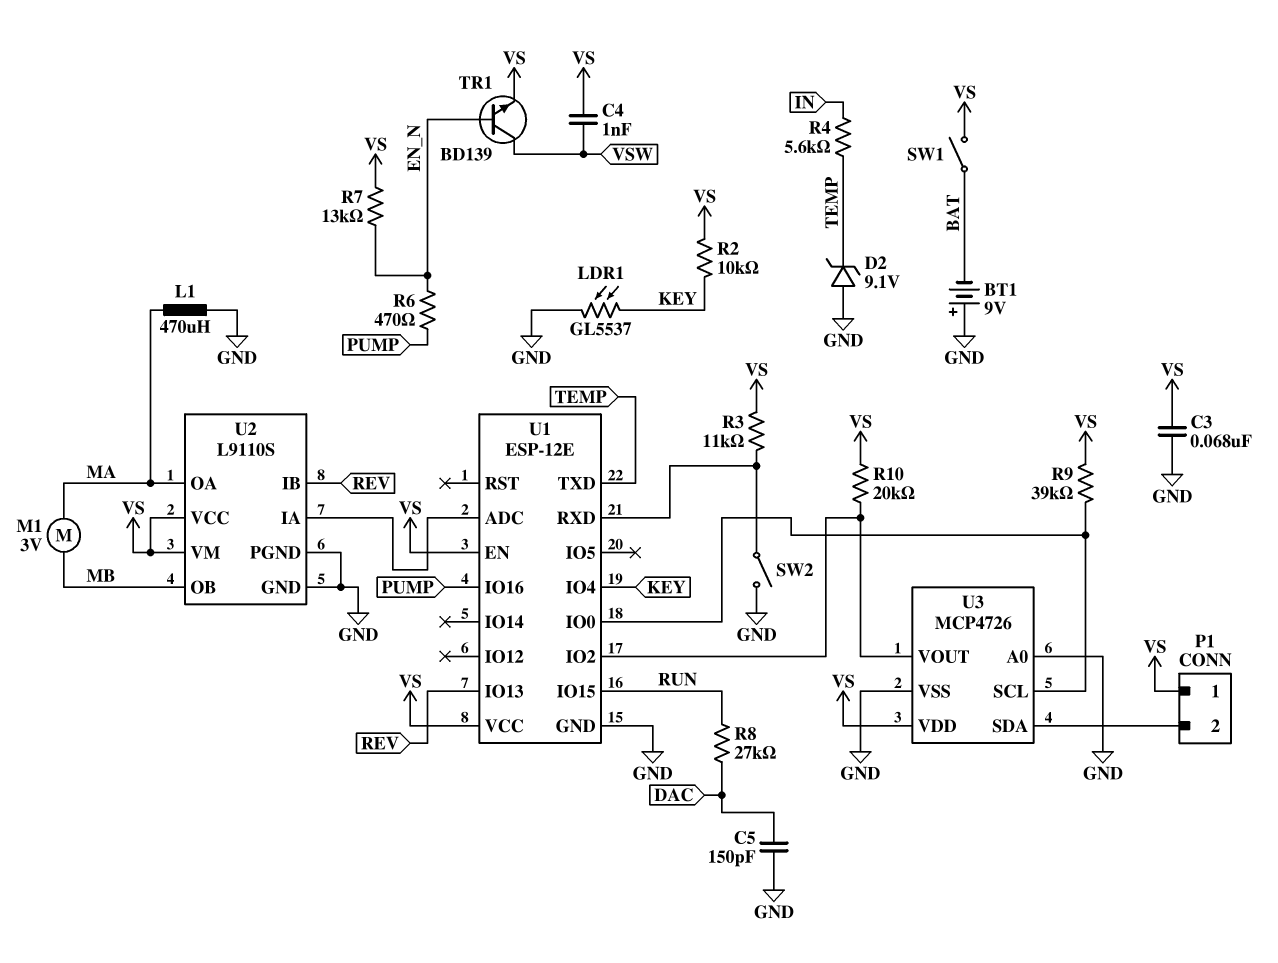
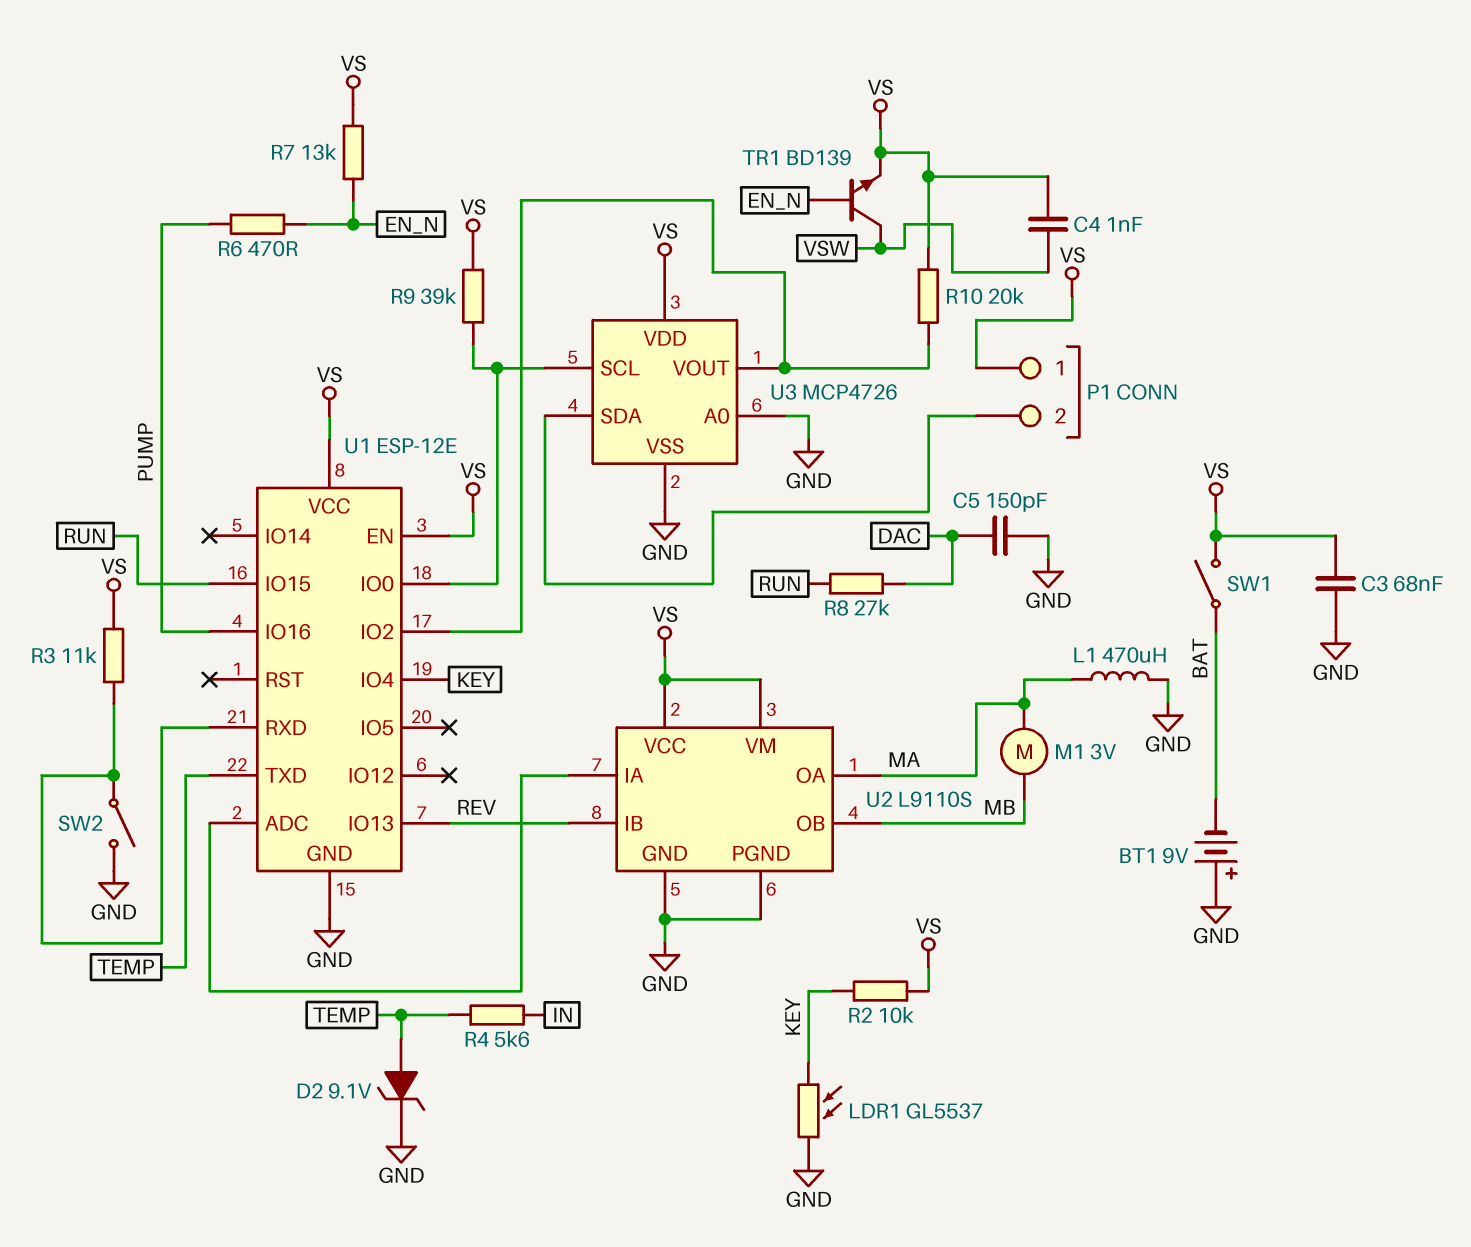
D2: zener 9.1V (A GND, K TEMP) -> zener 9.1V (A TEMP, K GND)

